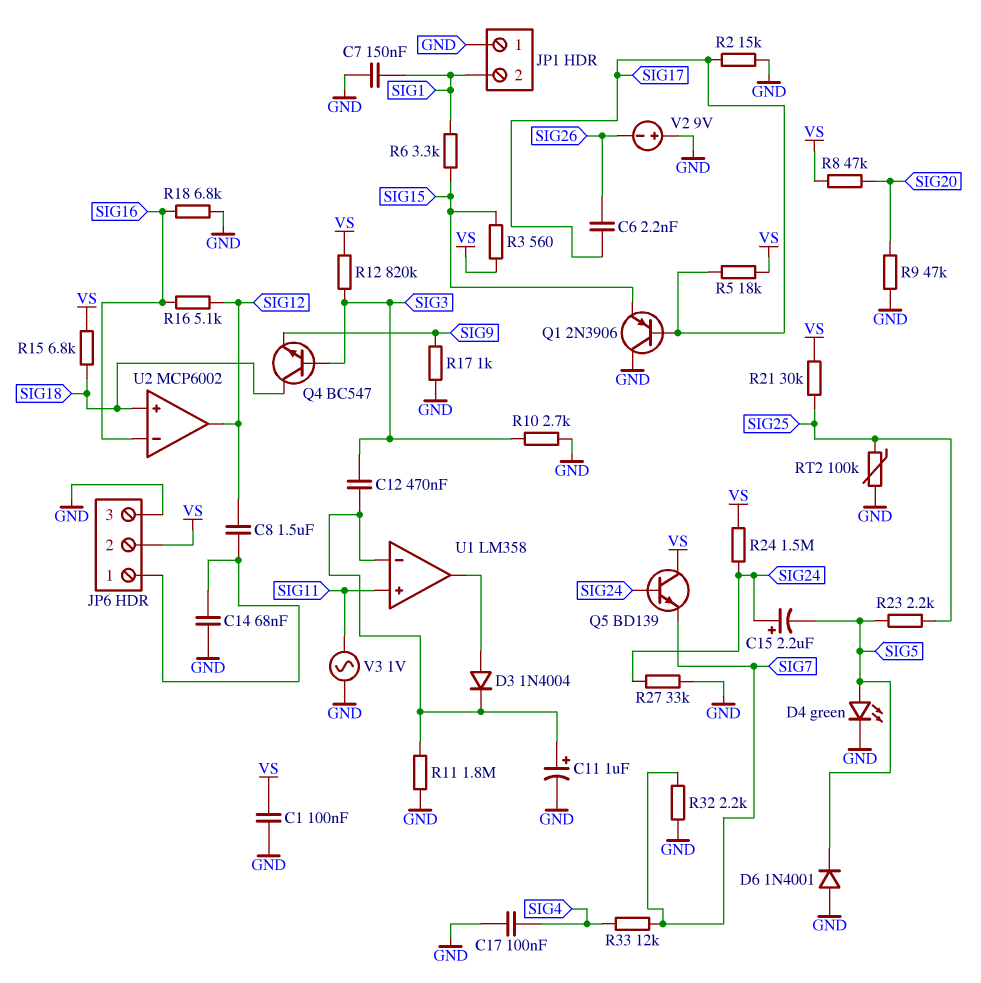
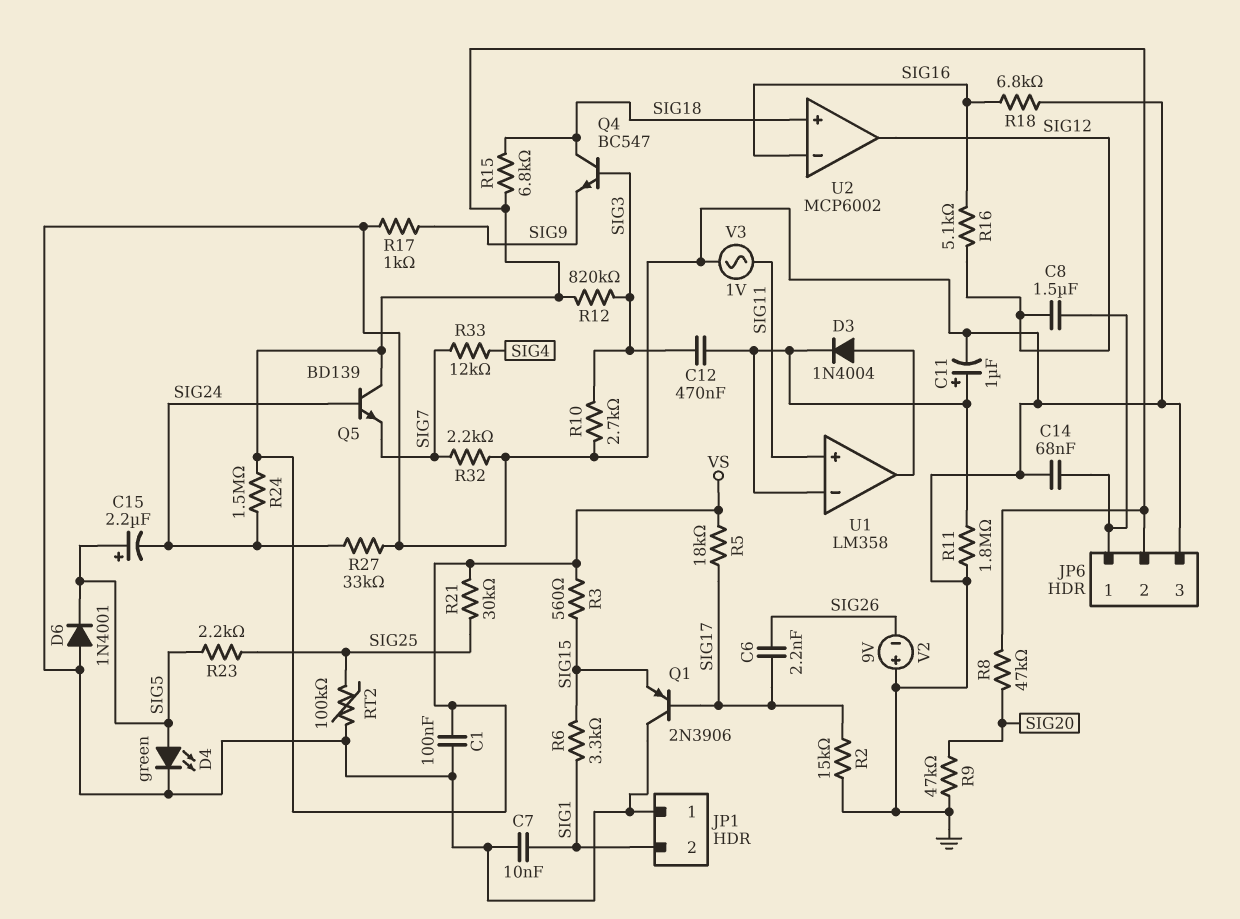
C7: 150nF (GND, SIG1) -> 10nF (GND, SIG1)
C15: 2.2uF (plus SIG24, minus SIG5) -> 2.2uF (plus SIG5, minus SIG24)
C17: 100nF (GND, SIG4) -> none

